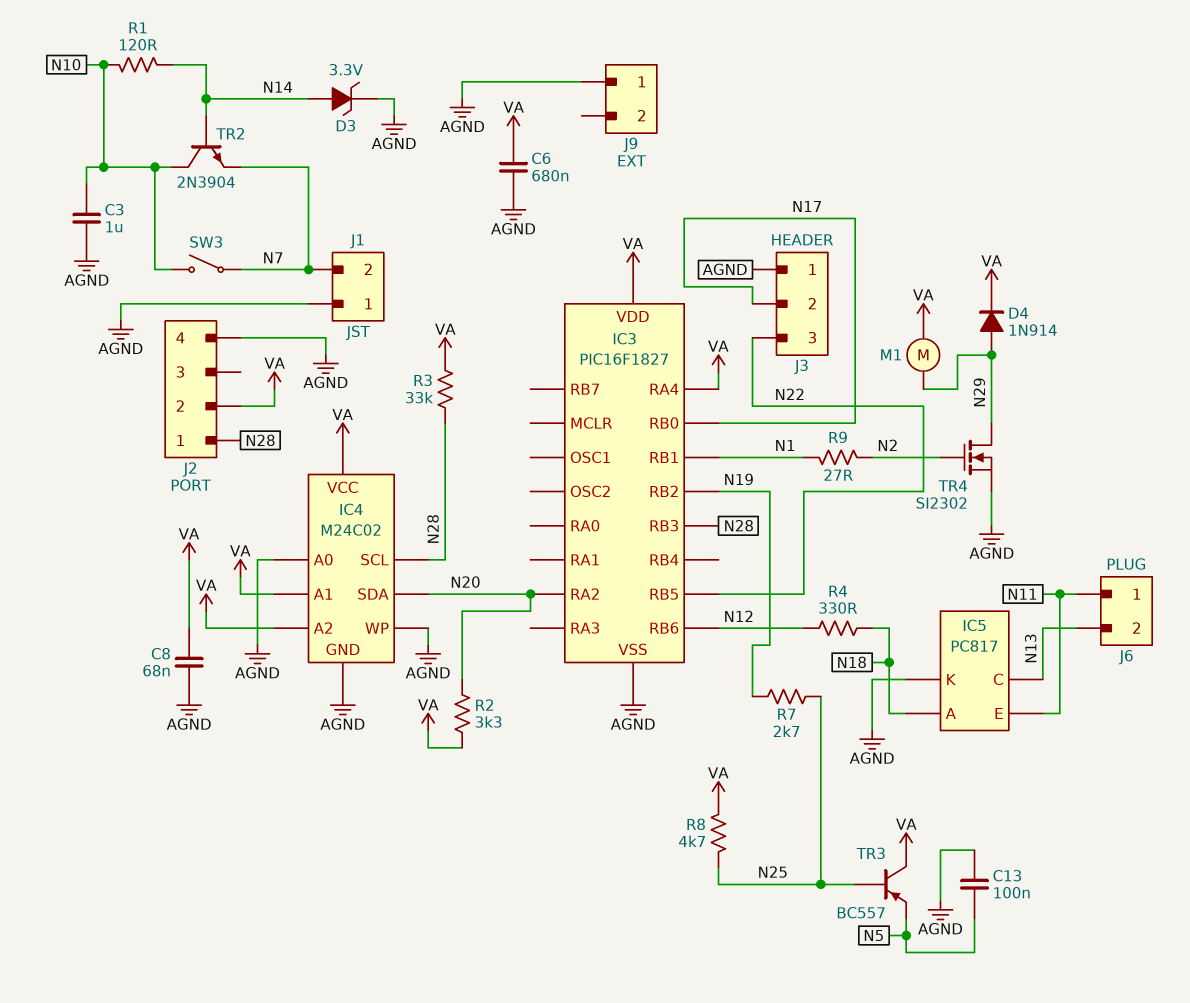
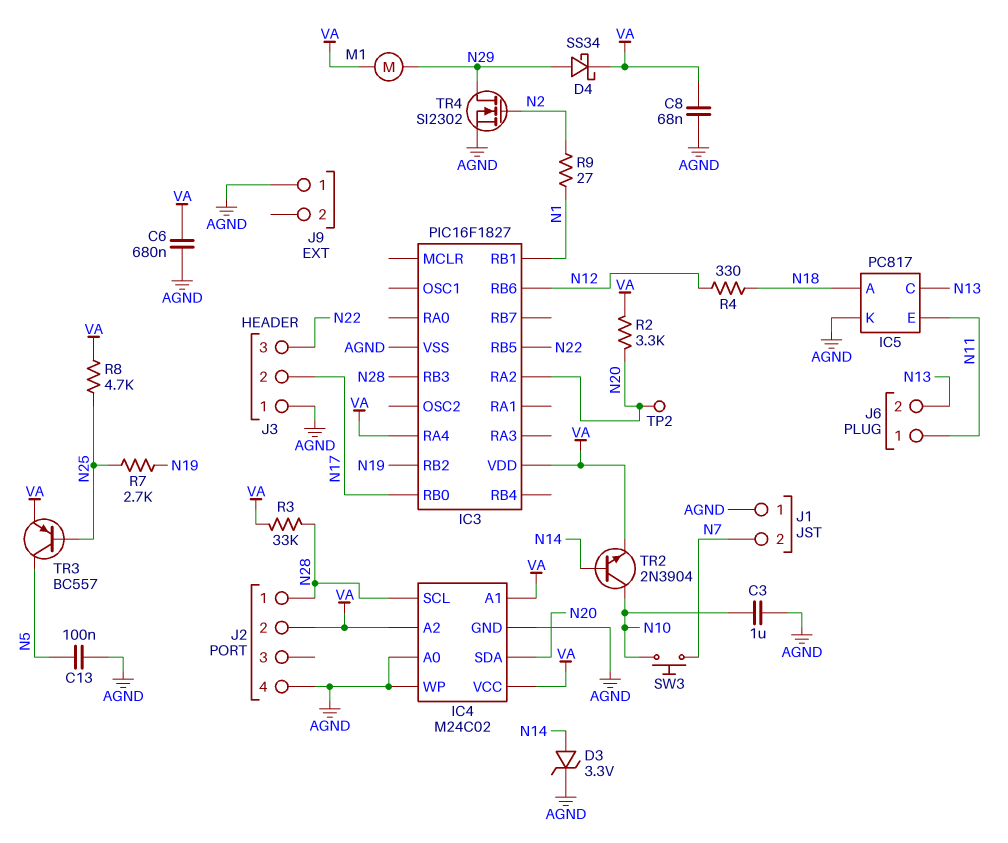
D4: diode 1N914 (A N29, K VA) -> schottky SS34 (A N29, K VA)
R1: 120 (N10, N14) -> none
SW3: switch (N7, N10) -> button (N7, N10)
TP2: none -> test point (N20)
TR2: NPN 2N3904 (B N14, C N10, E N7) -> NPN 2N3904 (B N14, C N10, E VA)
TR3: PNP BC557 (B N25, C VA, E N5) -> PNP BC557 (B N25, C N5, E VA)

